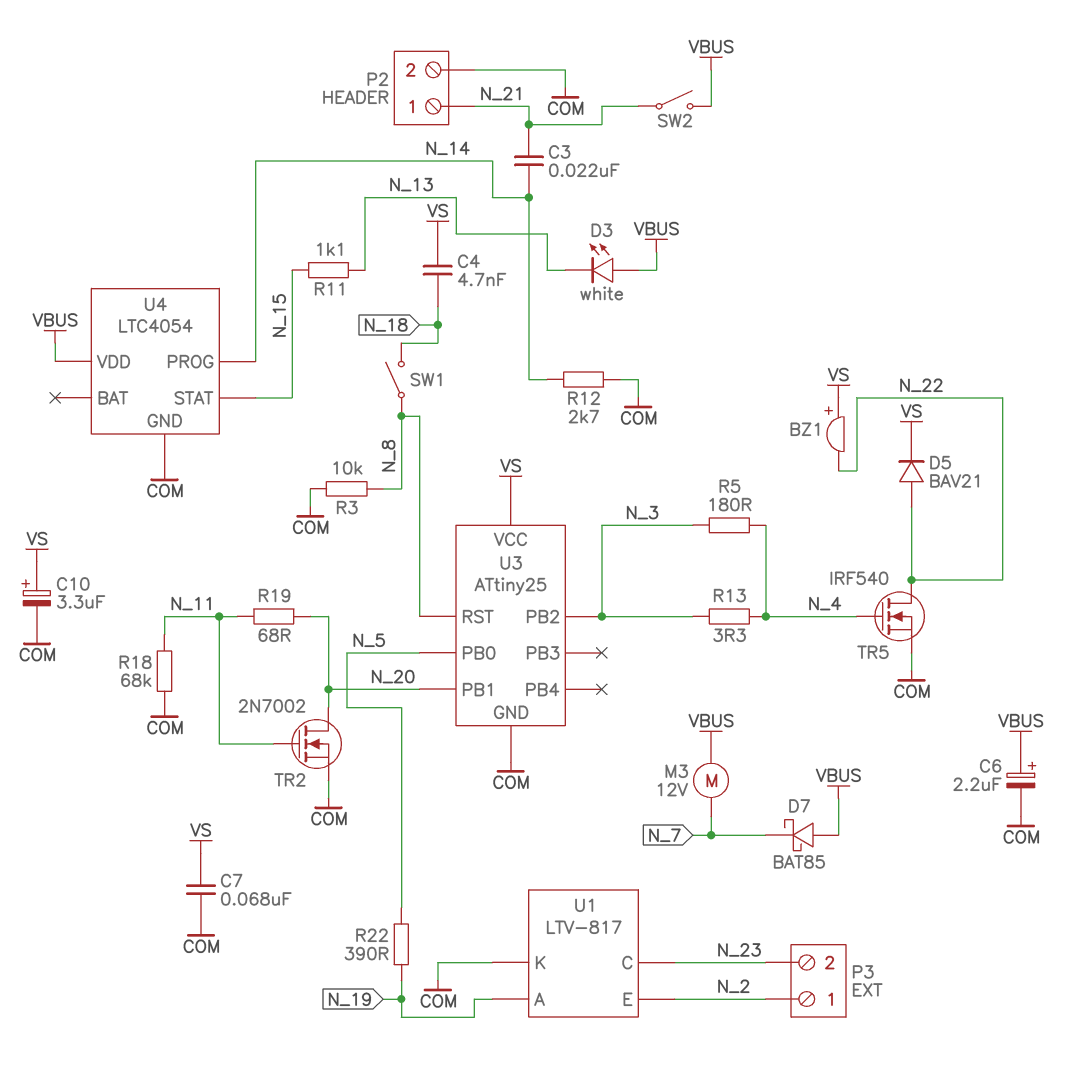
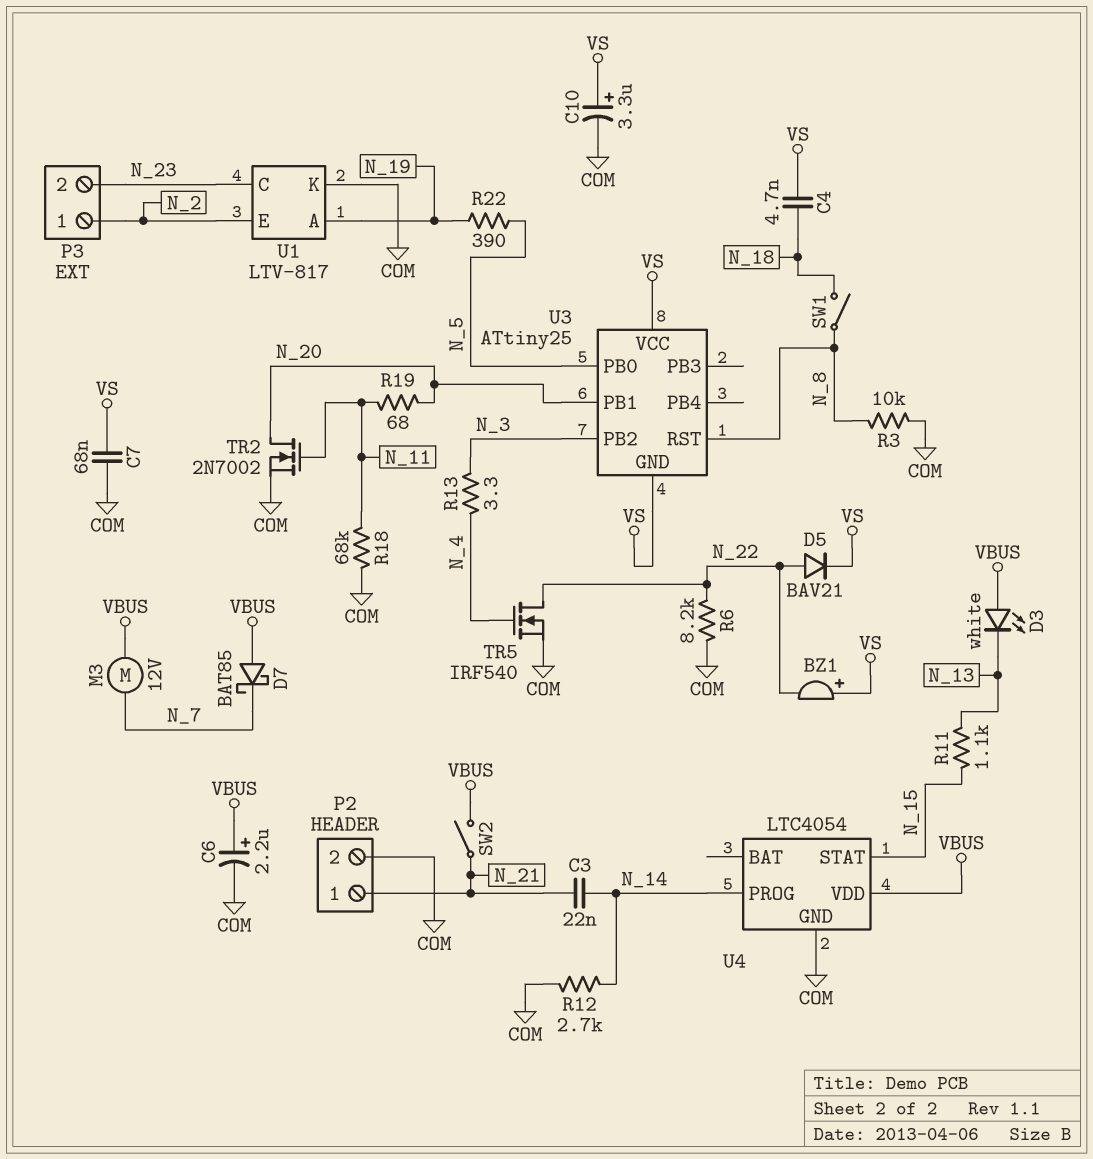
R5: 180 (N_3, N_4) -> none
R6: none -> 8.2k (COM, N_22)
U3 pin GND: COM -> VS

